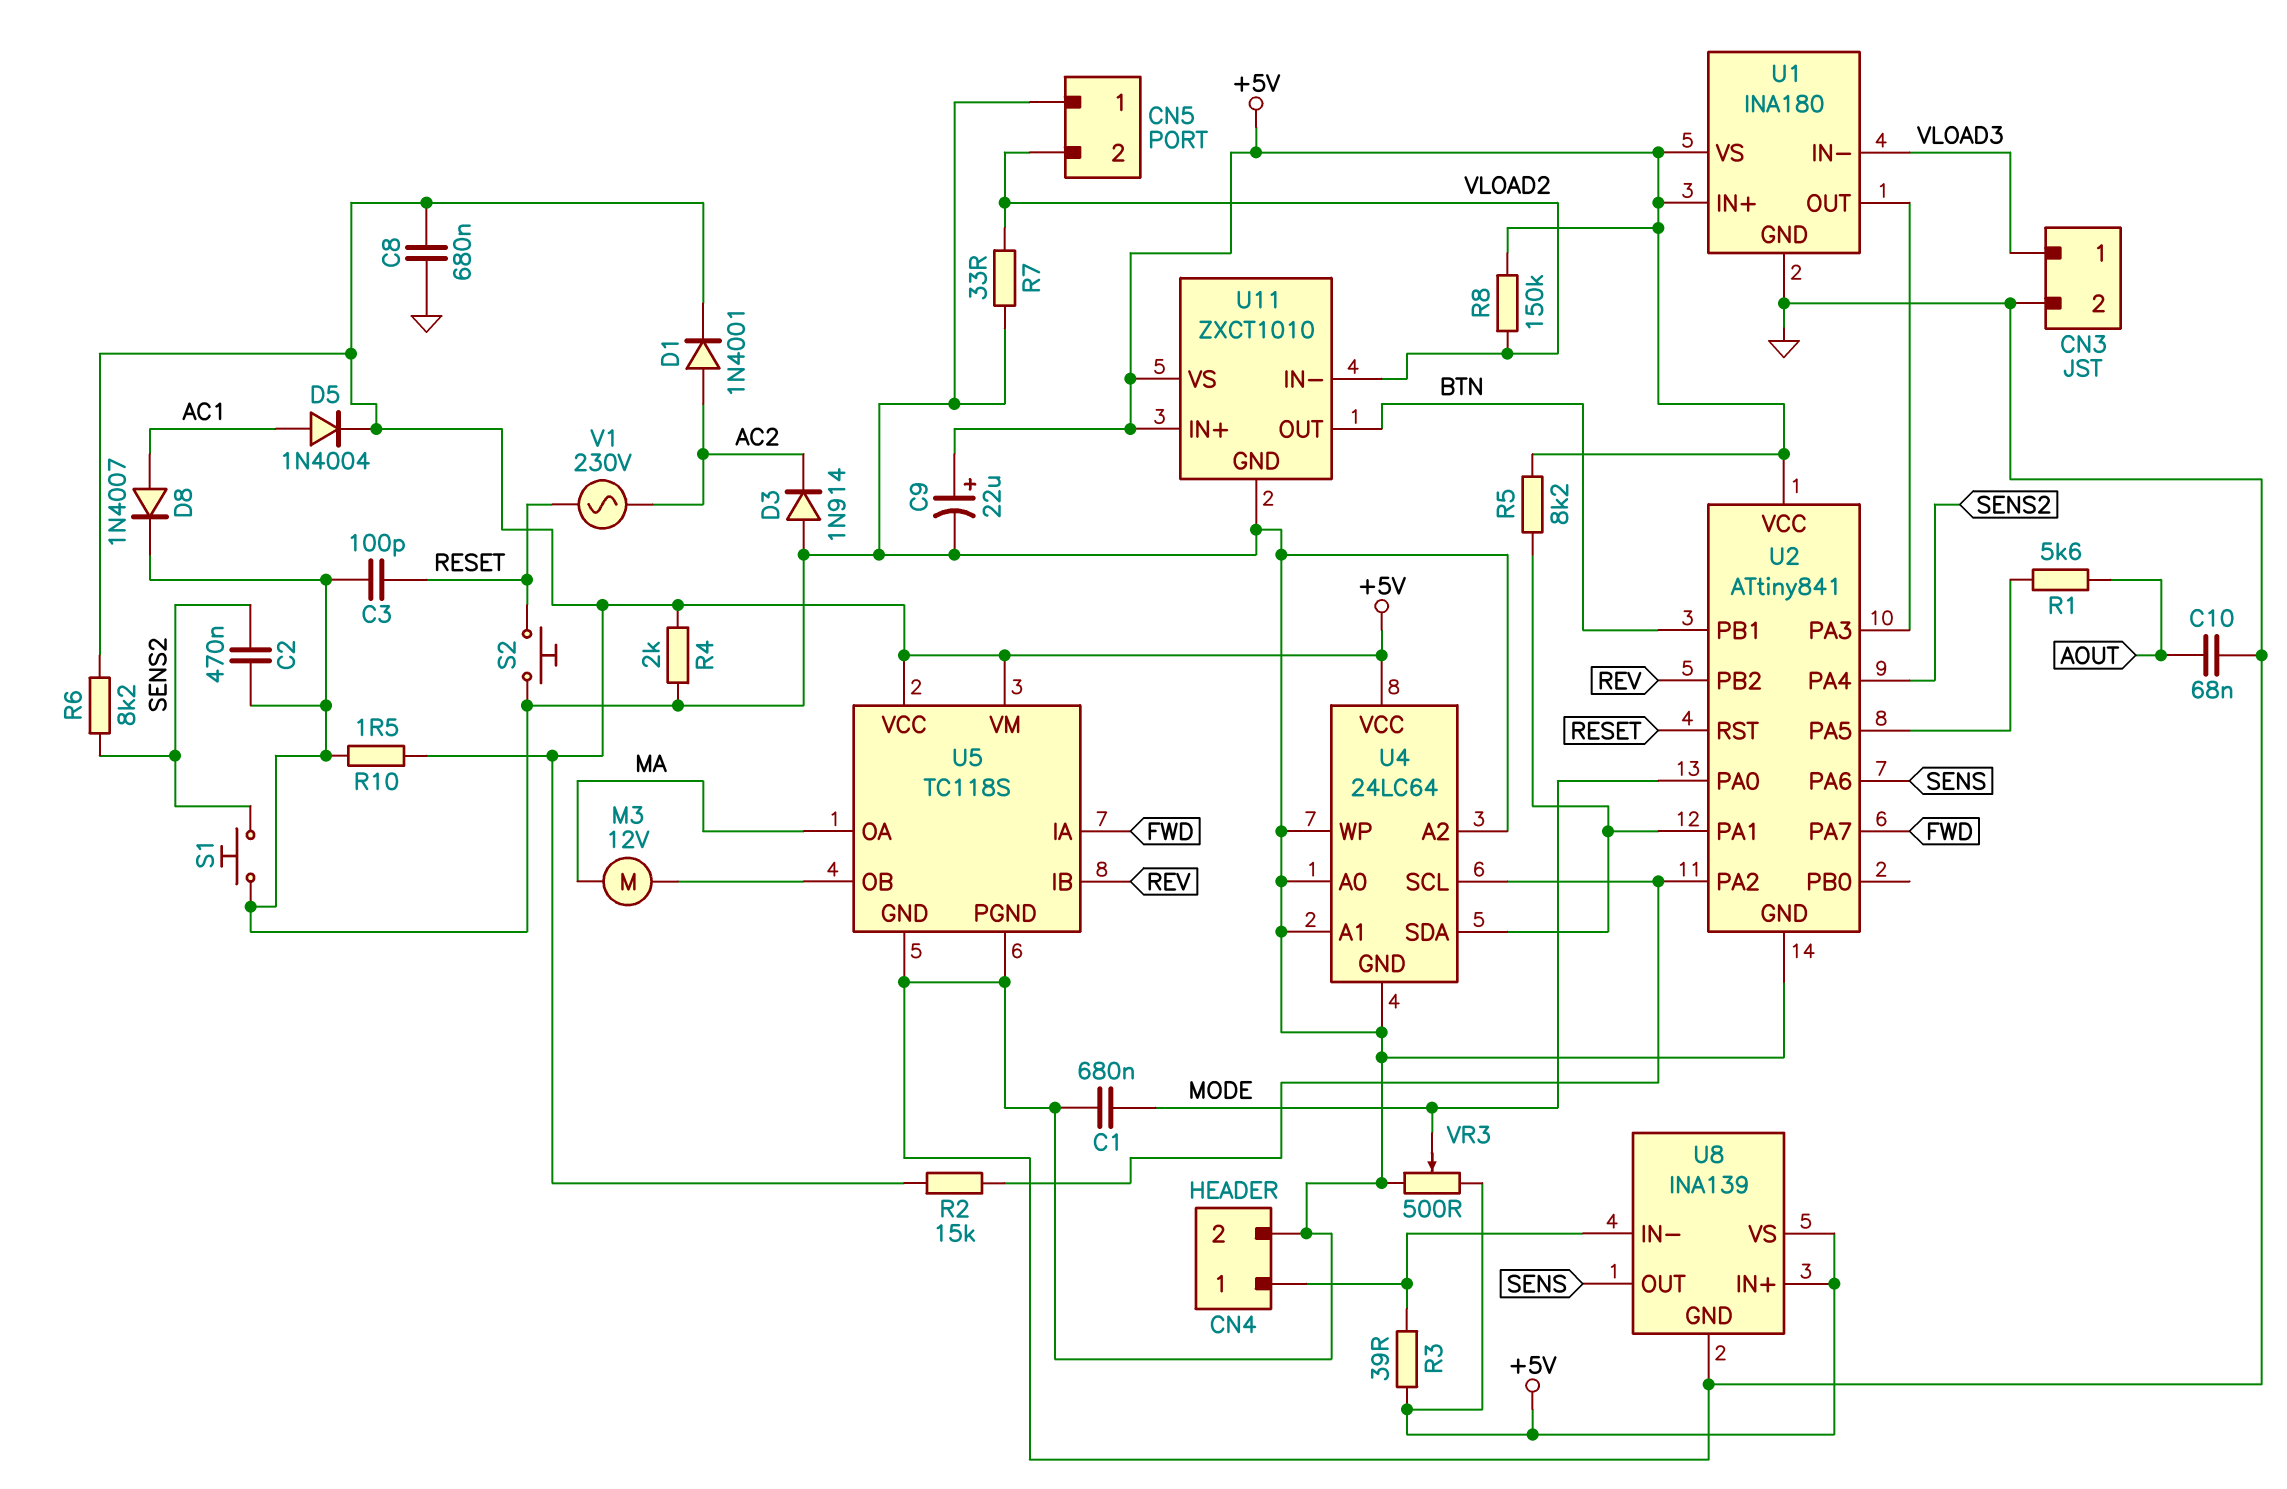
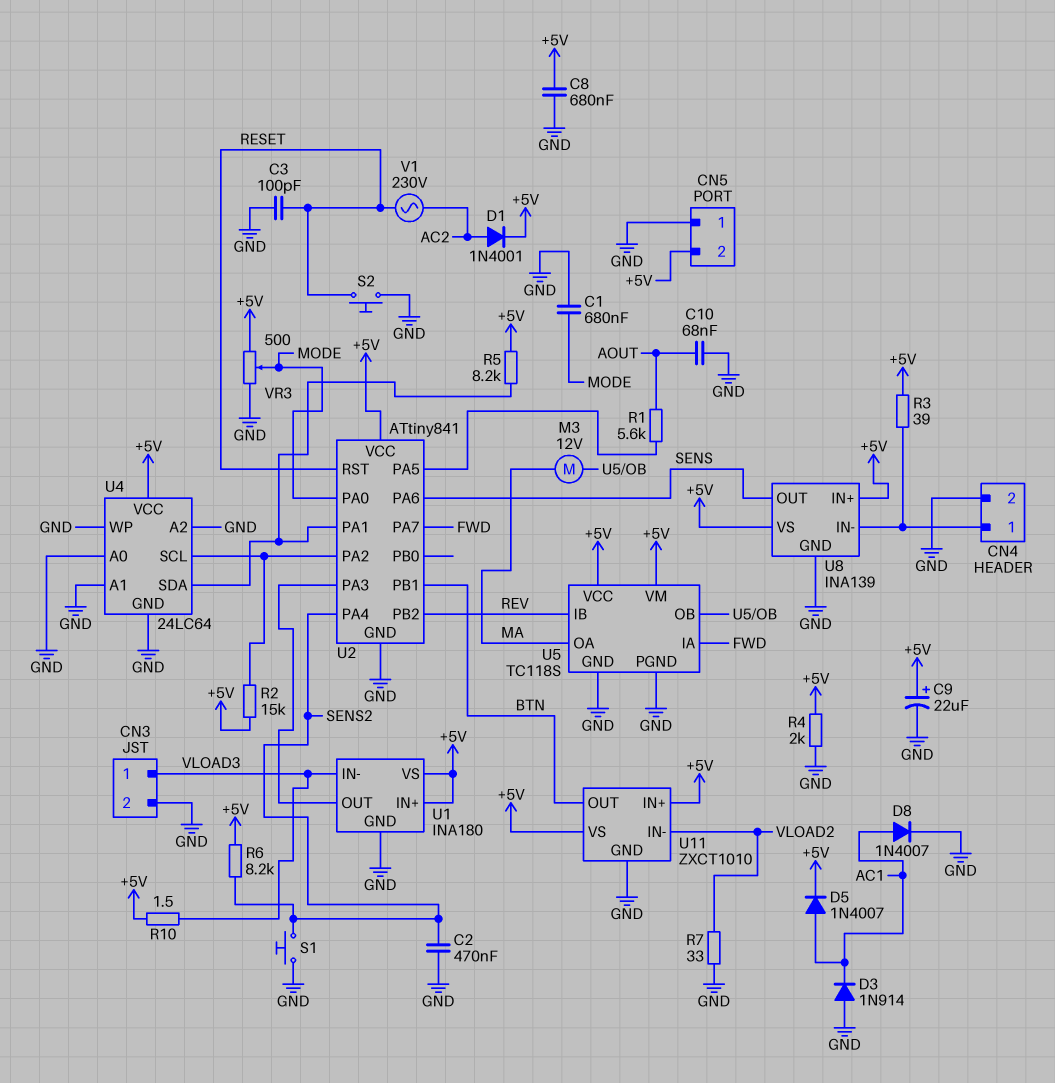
CN5 pin 2: VLOAD2 -> +5V
D3: diode 1N914 (A GND, K AC2) -> diode 1N914 (A GND, K AC1)
D5: diode 1N4004 (A AC1, K +5V) -> diode 1N4007 (A AC1, K +5V)
R8: 150k (+5V, VLOAD2) -> none
R10: 1.5 (+5V, GND) -> 1.5 (+5V, VLOAD3)

